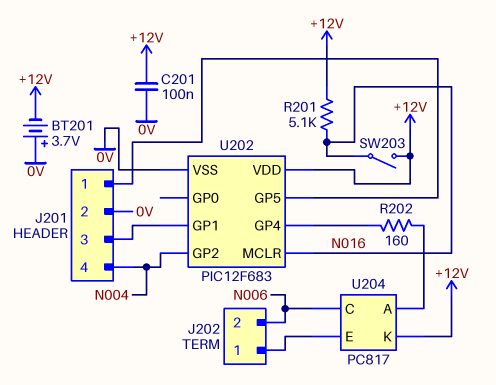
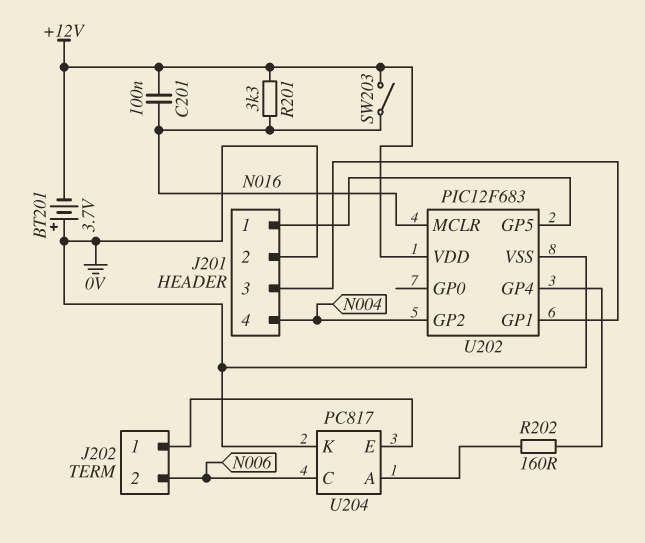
C201: 100nF (+12V, 0V) -> 100nF (+12V, N016)
R201: 5.1k (+12V, N016) -> 3.3k (+12V, N016)
U204 pin K: +12V -> 0V

